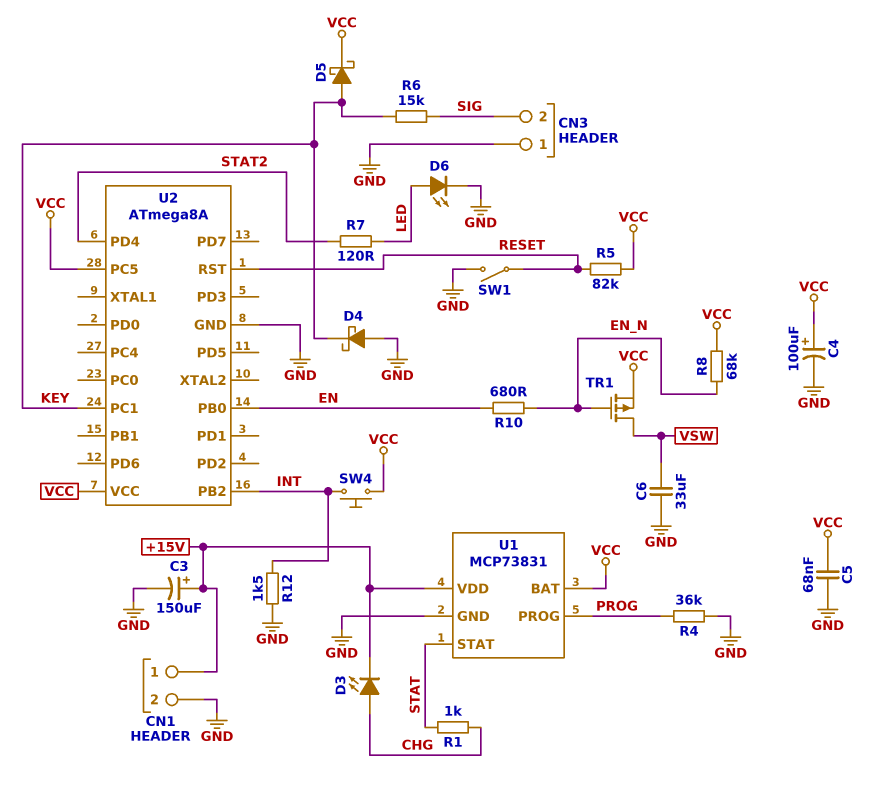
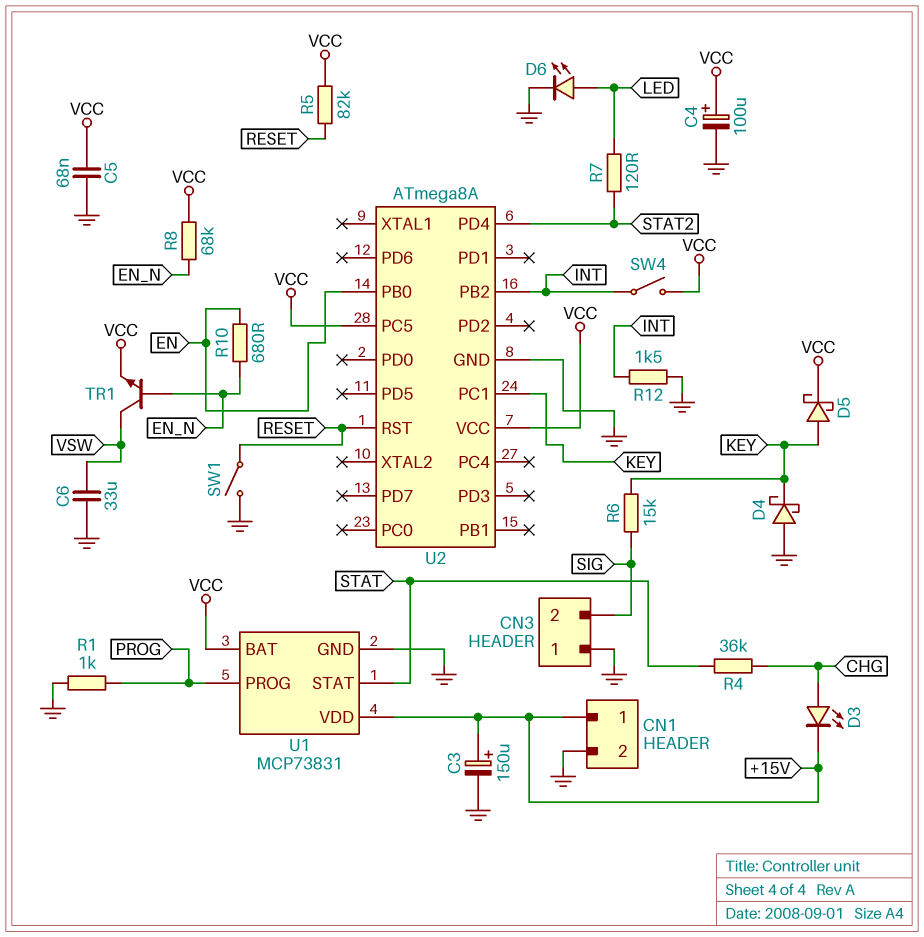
R1: 1k (CHG, STAT) -> 1k (GND, PROG)
R4: 36k (GND, PROG) -> 36k (CHG, STAT)
SW4: button (INT, VCC) -> switch (INT, VCC)
TR1: PMOS (G EN_N, D VSW, S VCC) -> NPN (B EN_N, C VSW, E VCC)

